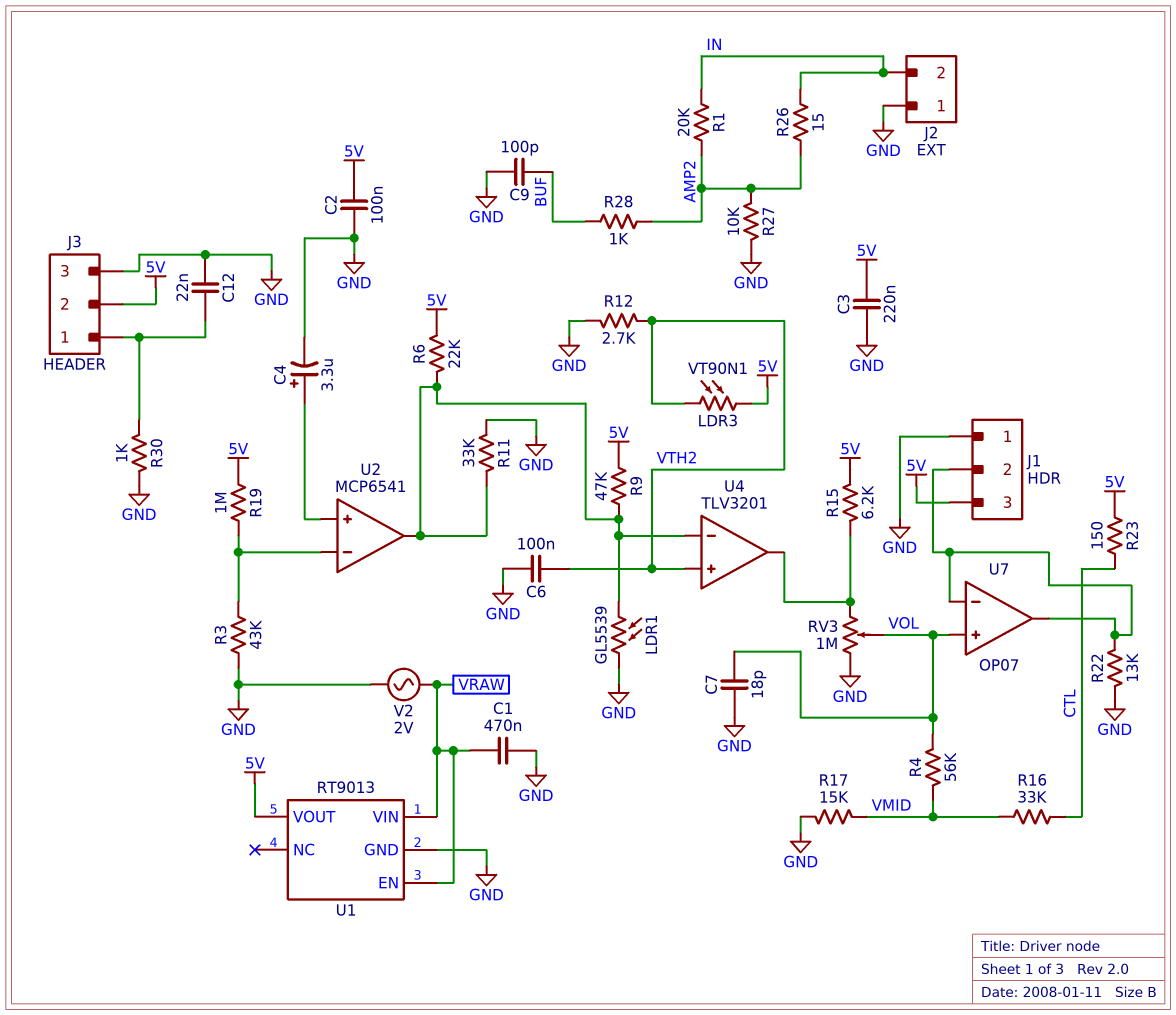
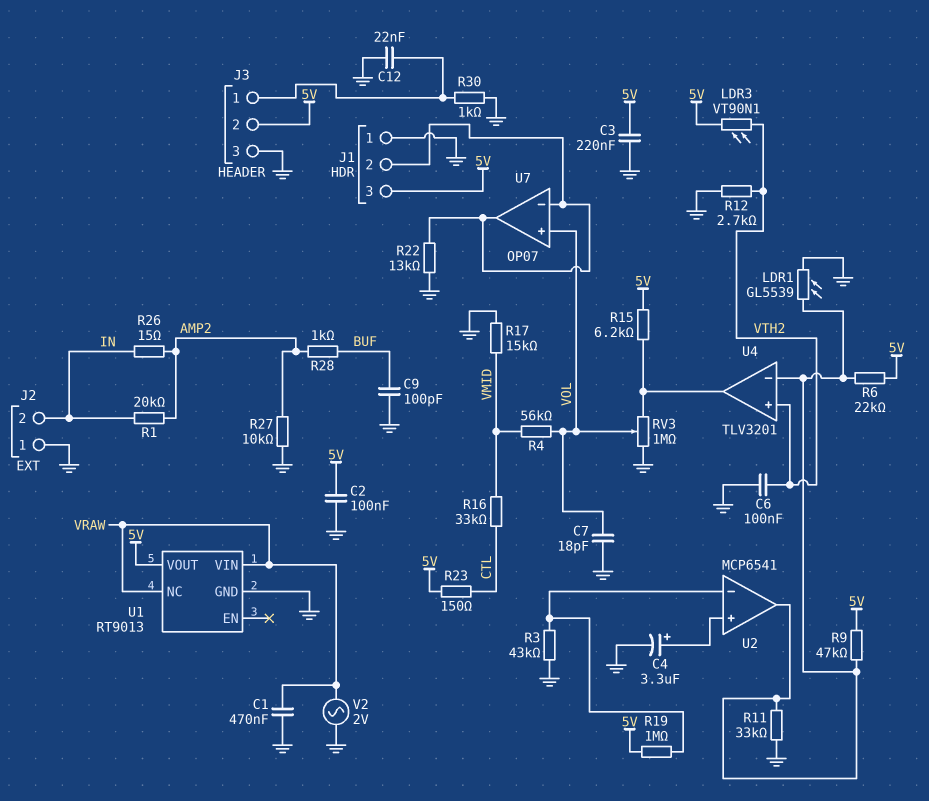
U1 pin EN: VRAW -> none
U1 pin NC: none -> VRAW

